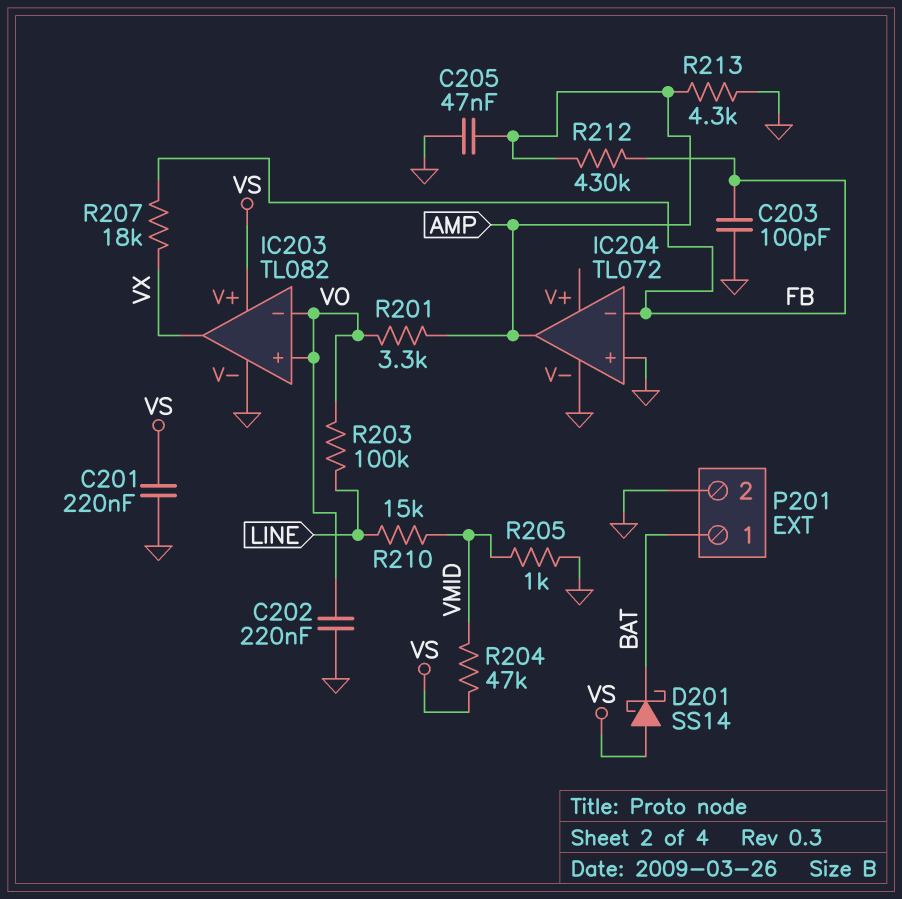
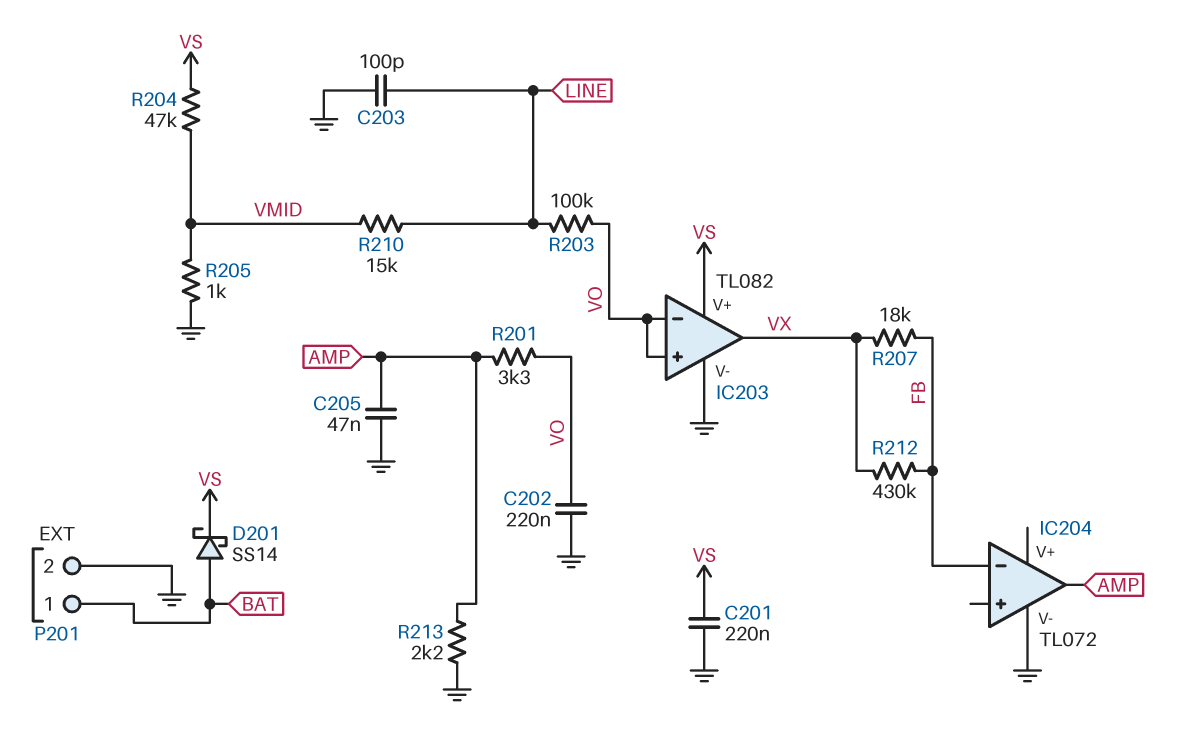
C203: 100pF (FB, GND) -> 100pF (GND, LINE)
D201: schottky SS14 (A VS, K BAT) -> schottky SS14 (A BAT, K VS)
IC204 pin in+: GND -> none
R212: 430k (AMP, FB) -> 430k (FB, VX)
R213: 4.3k (AMP, GND) -> 2.2k (AMP, GND)

